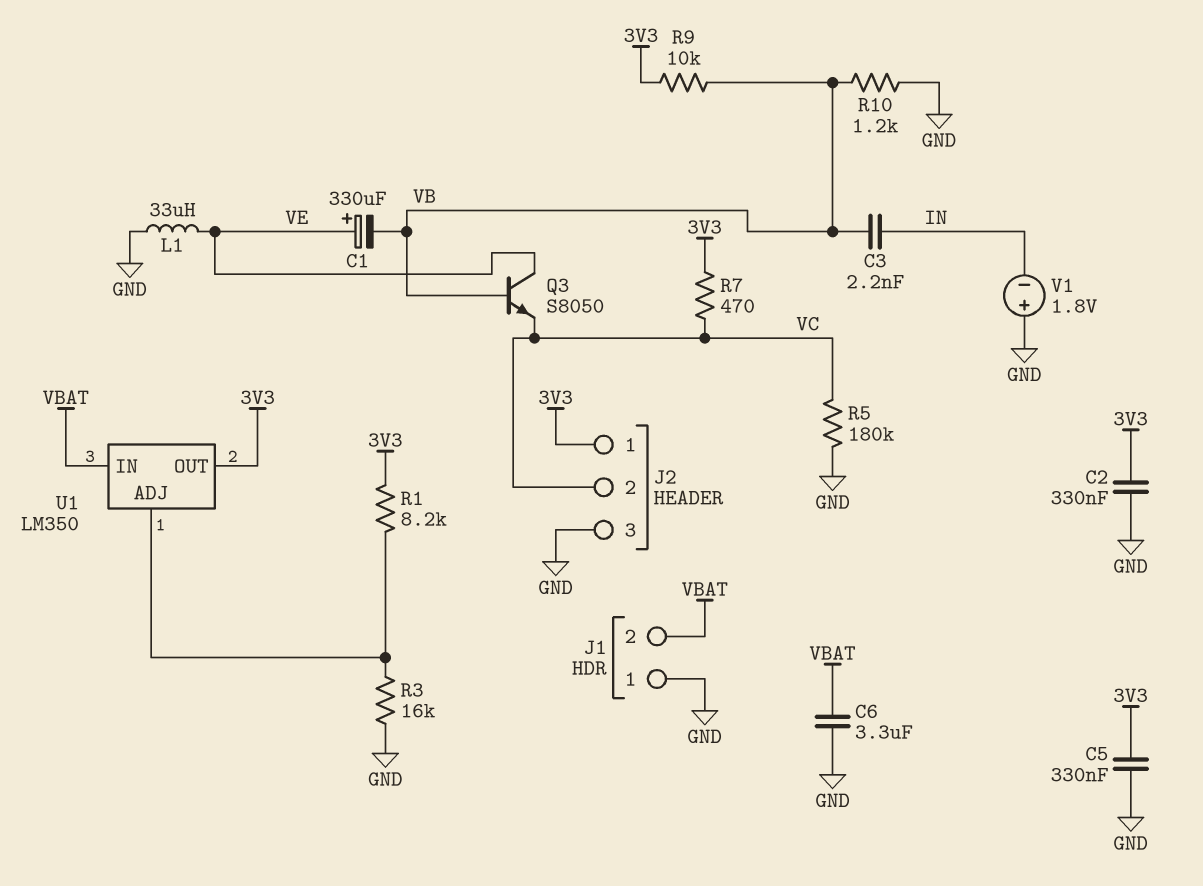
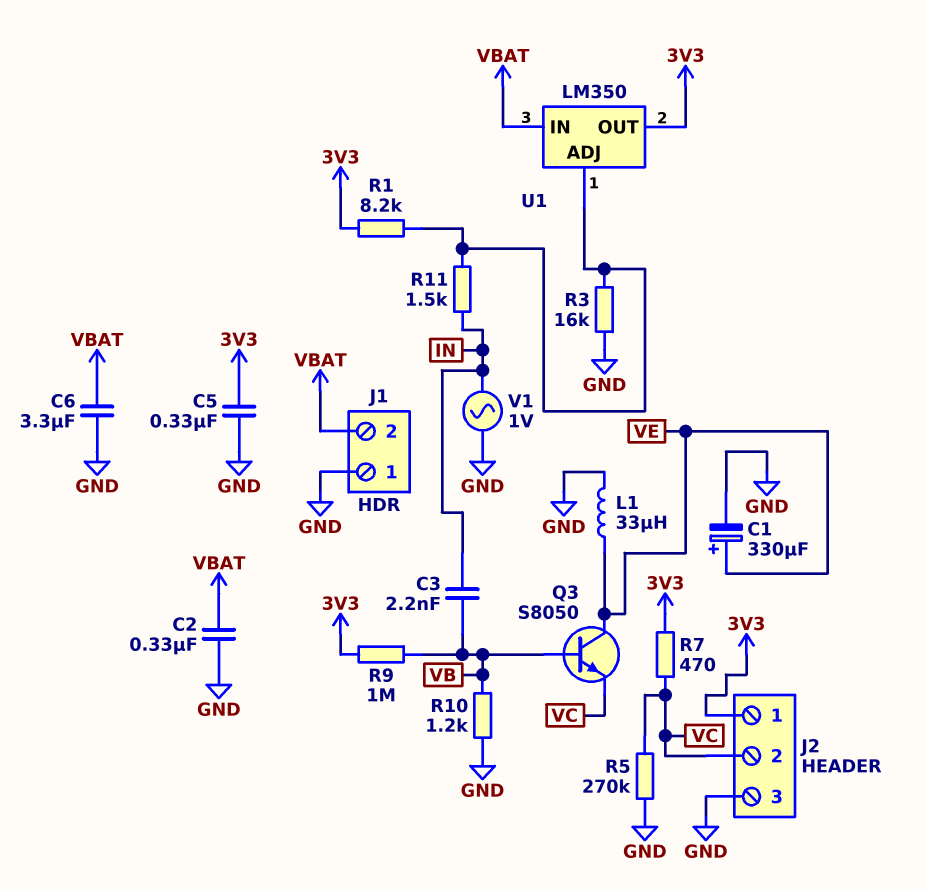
C1: 330uF (plus VE, minus VB) -> 330uF (plus VE, minus GND)
C2: 330nF (3V3, GND) -> 330nF (GND, VBAT)
R5: 180k (GND, VC) -> 270k (GND, VC)
R9: 10k (3V3, VB) -> 1M (3V3, VB)
R11: none -> 1.5k (IN, U1/ADJ)
V1: 1.8V (plus GND, minus IN) -> AC 1V (GND, IN)

